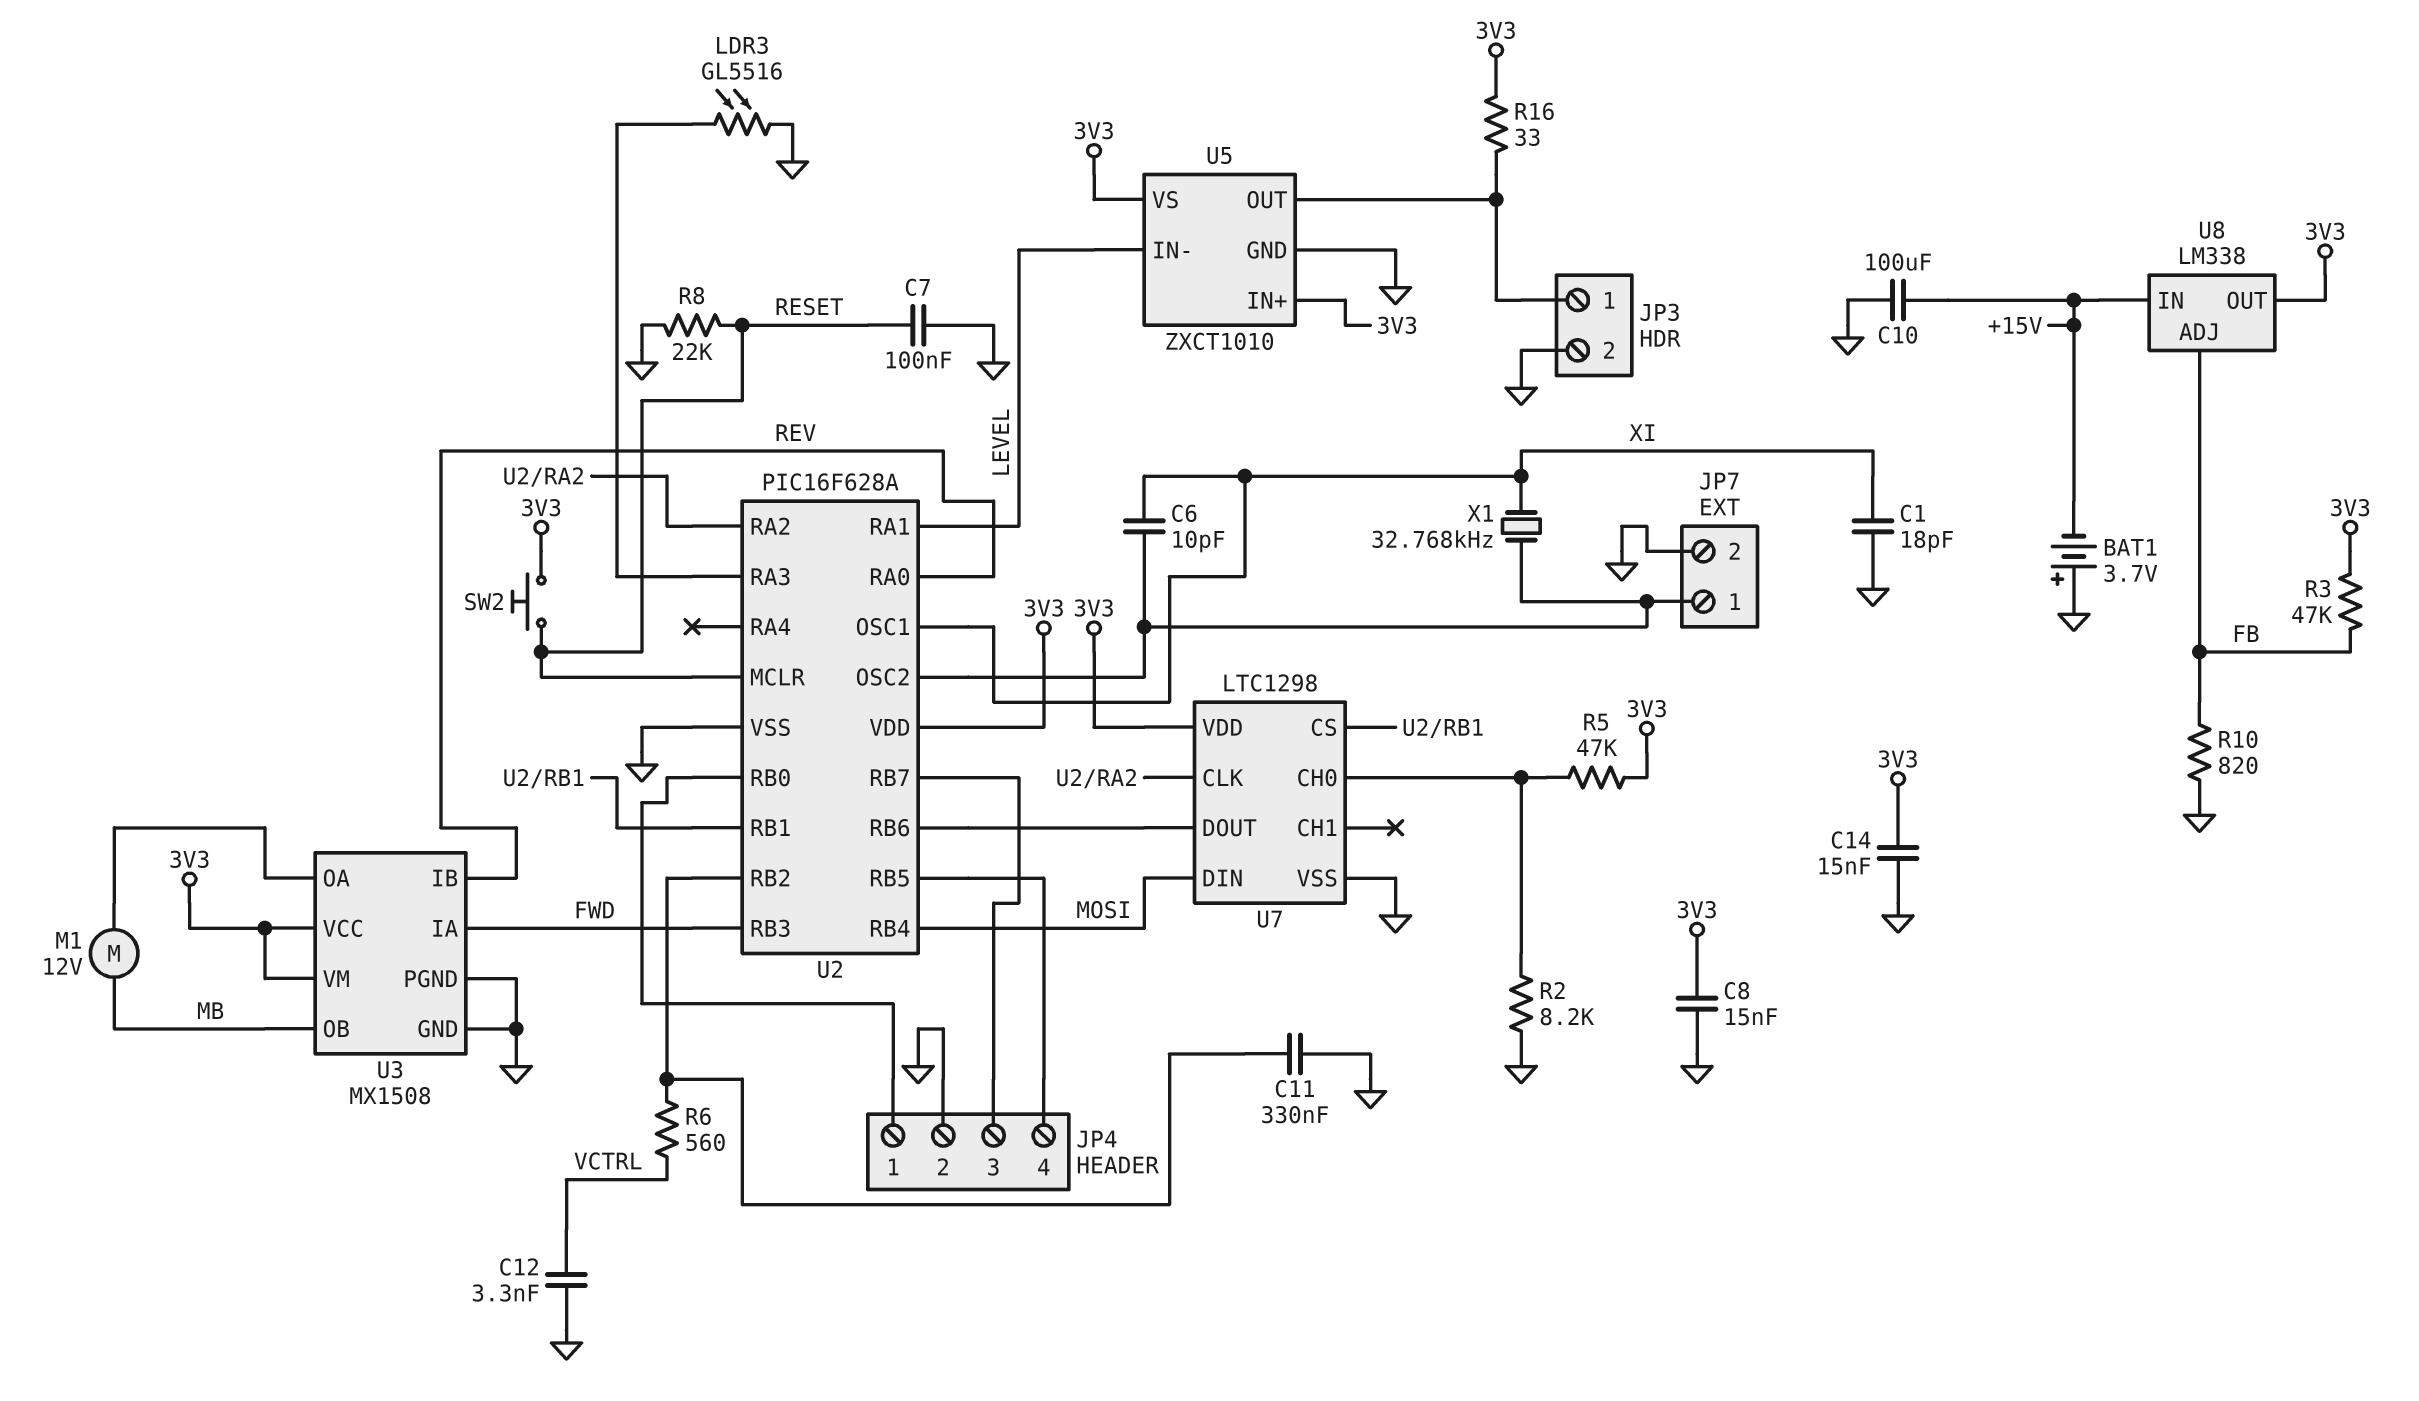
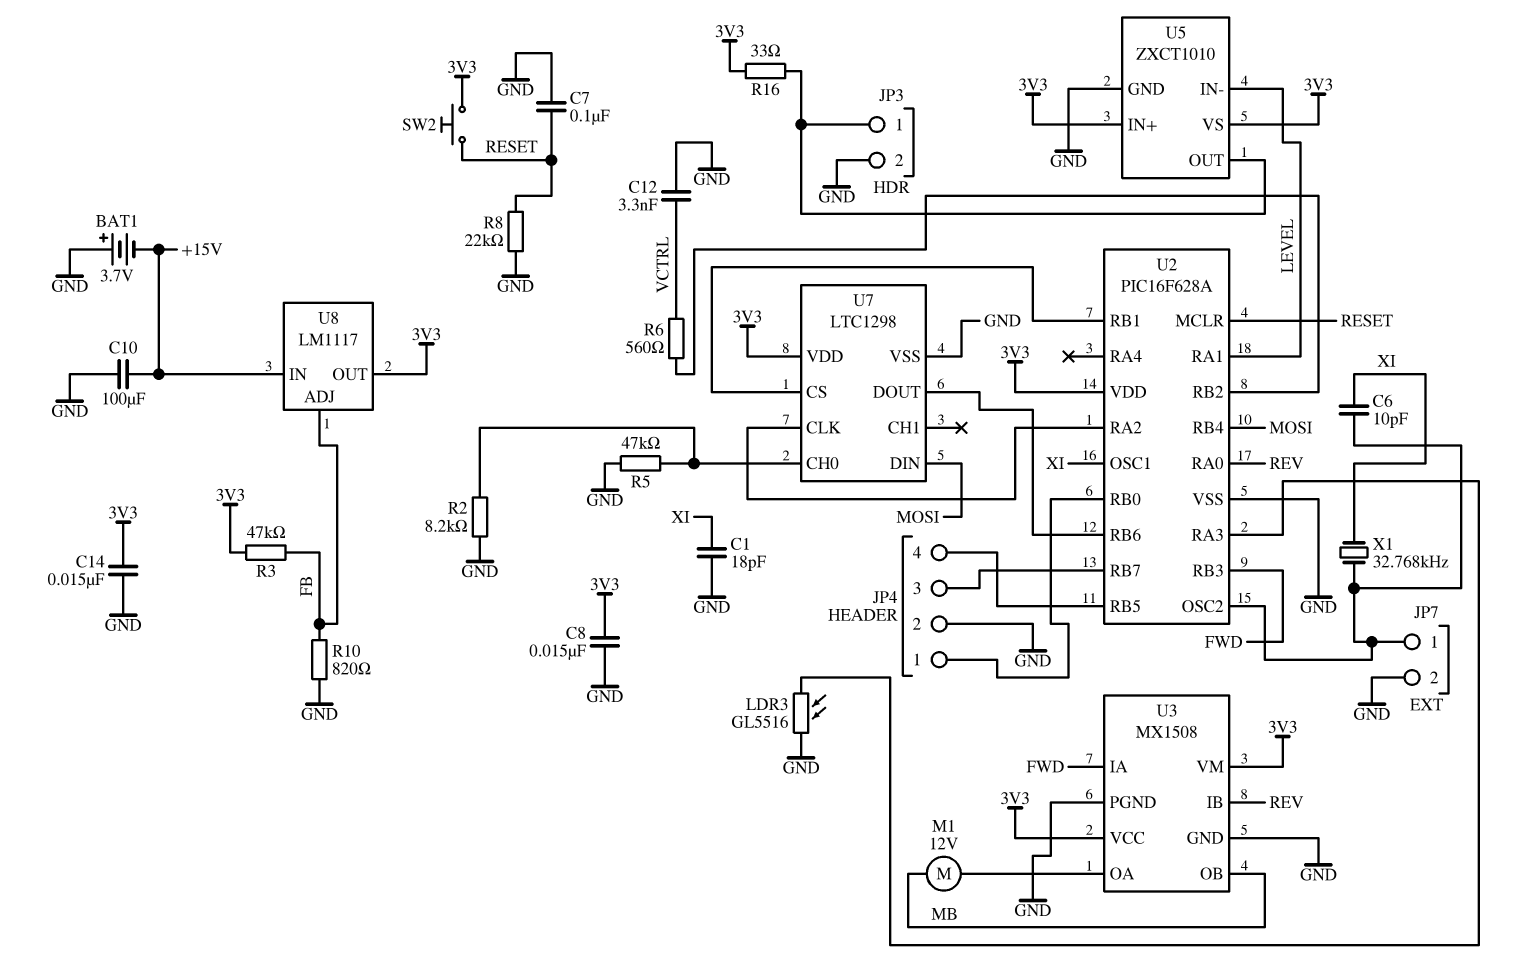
C11: 330nF (GND, U2/RB2) -> none
R5: 47k (3V3, U7/CH0) -> 47k (GND, U7/CH0)
U8: LM338 -> LM1117

